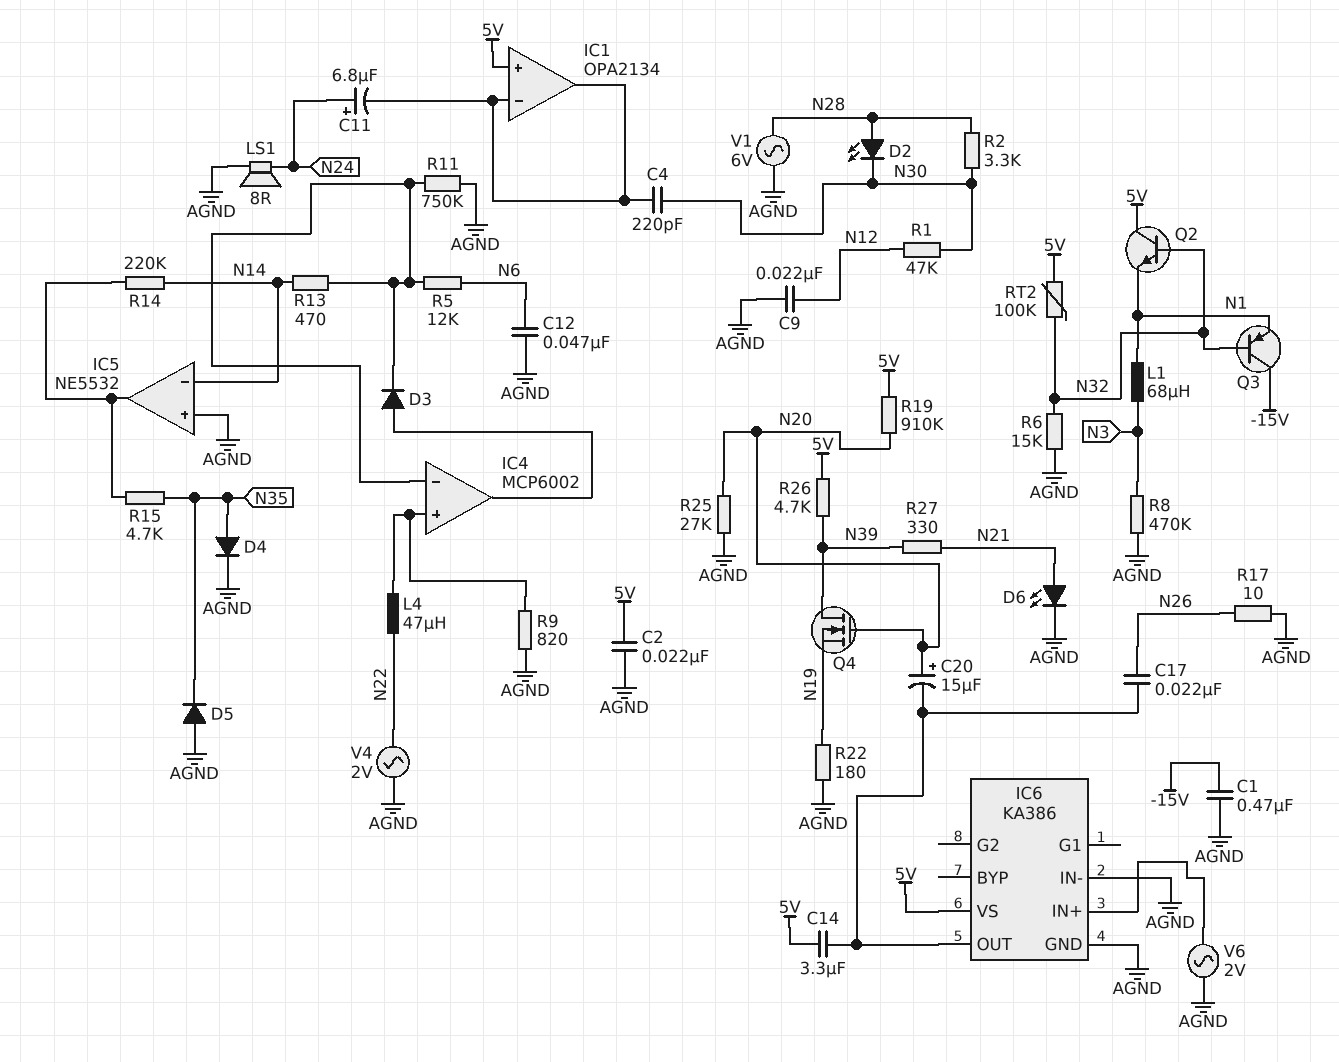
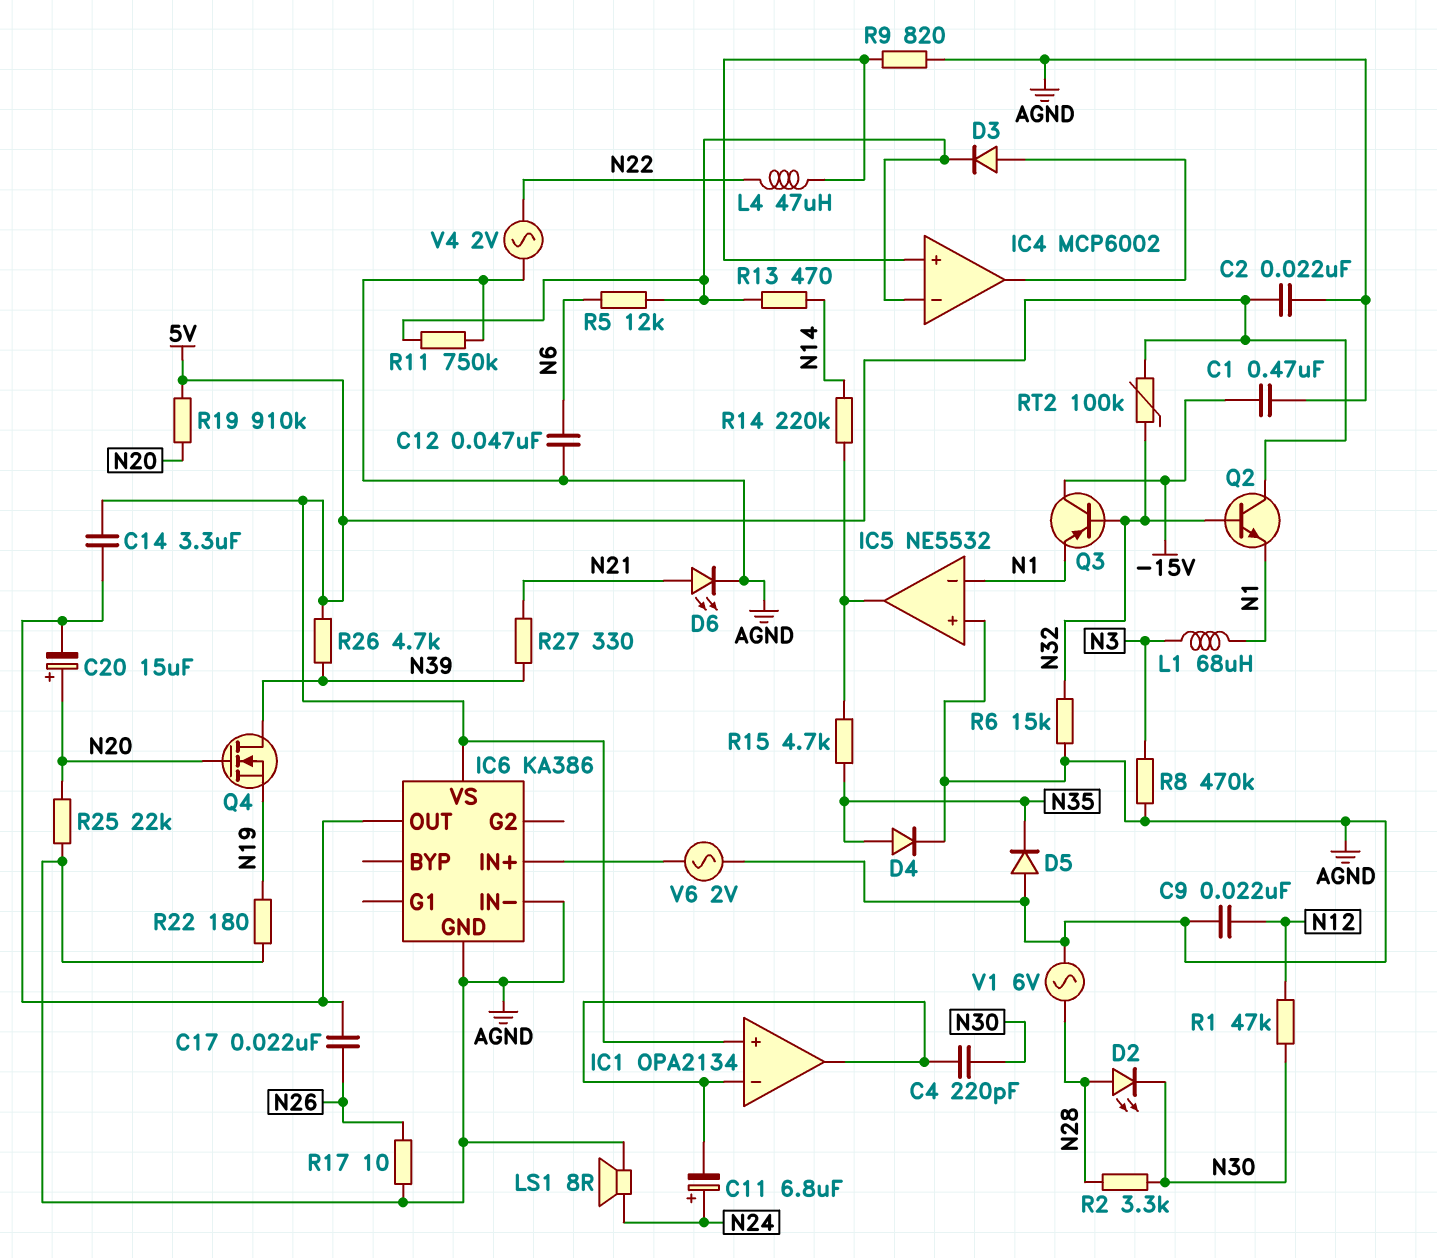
IC5 pin in-: N14 -> N1
R25: 27k (AGND, N20) -> 22k (AGND, N20)

